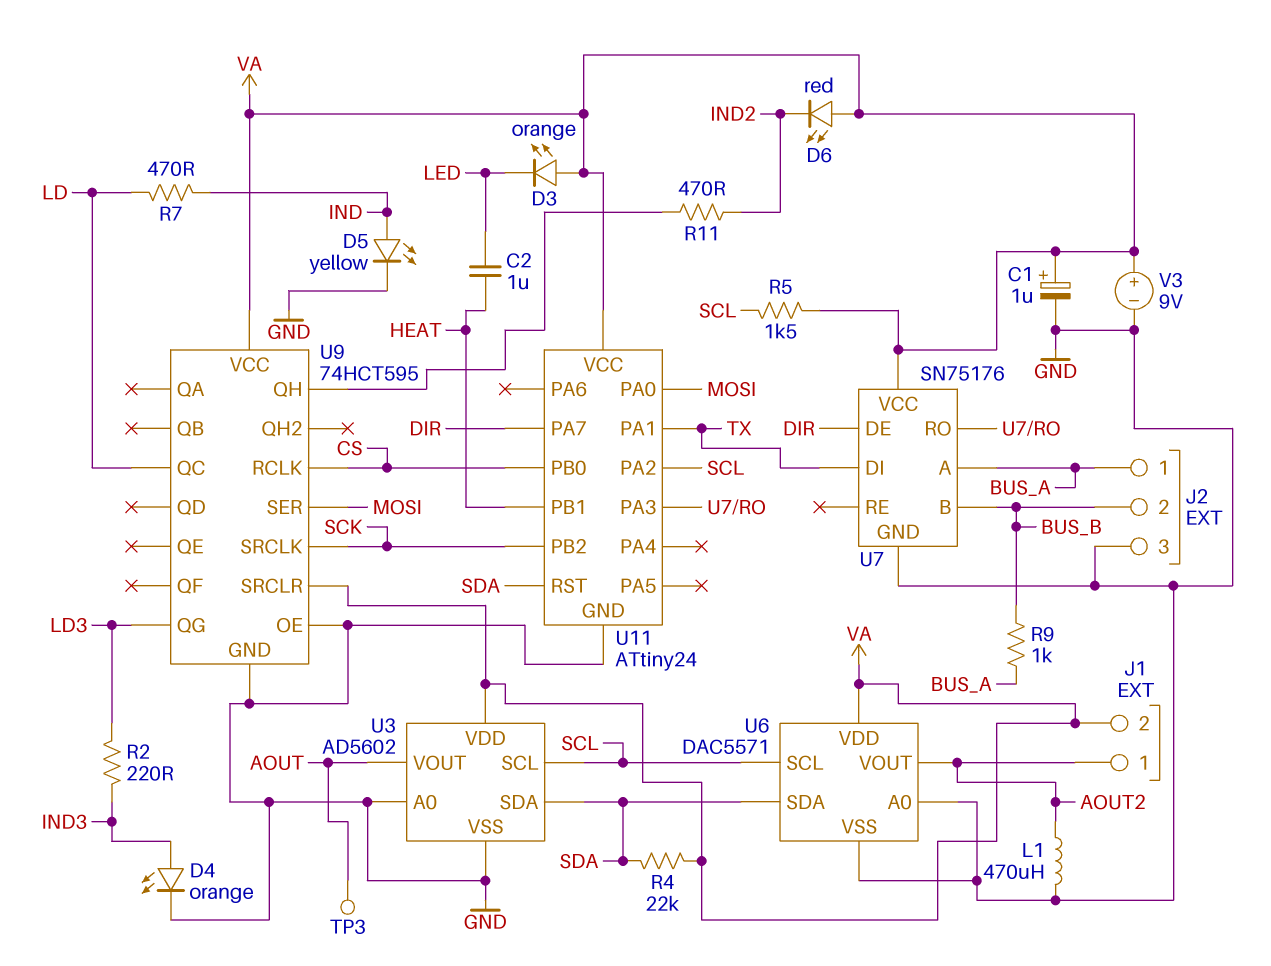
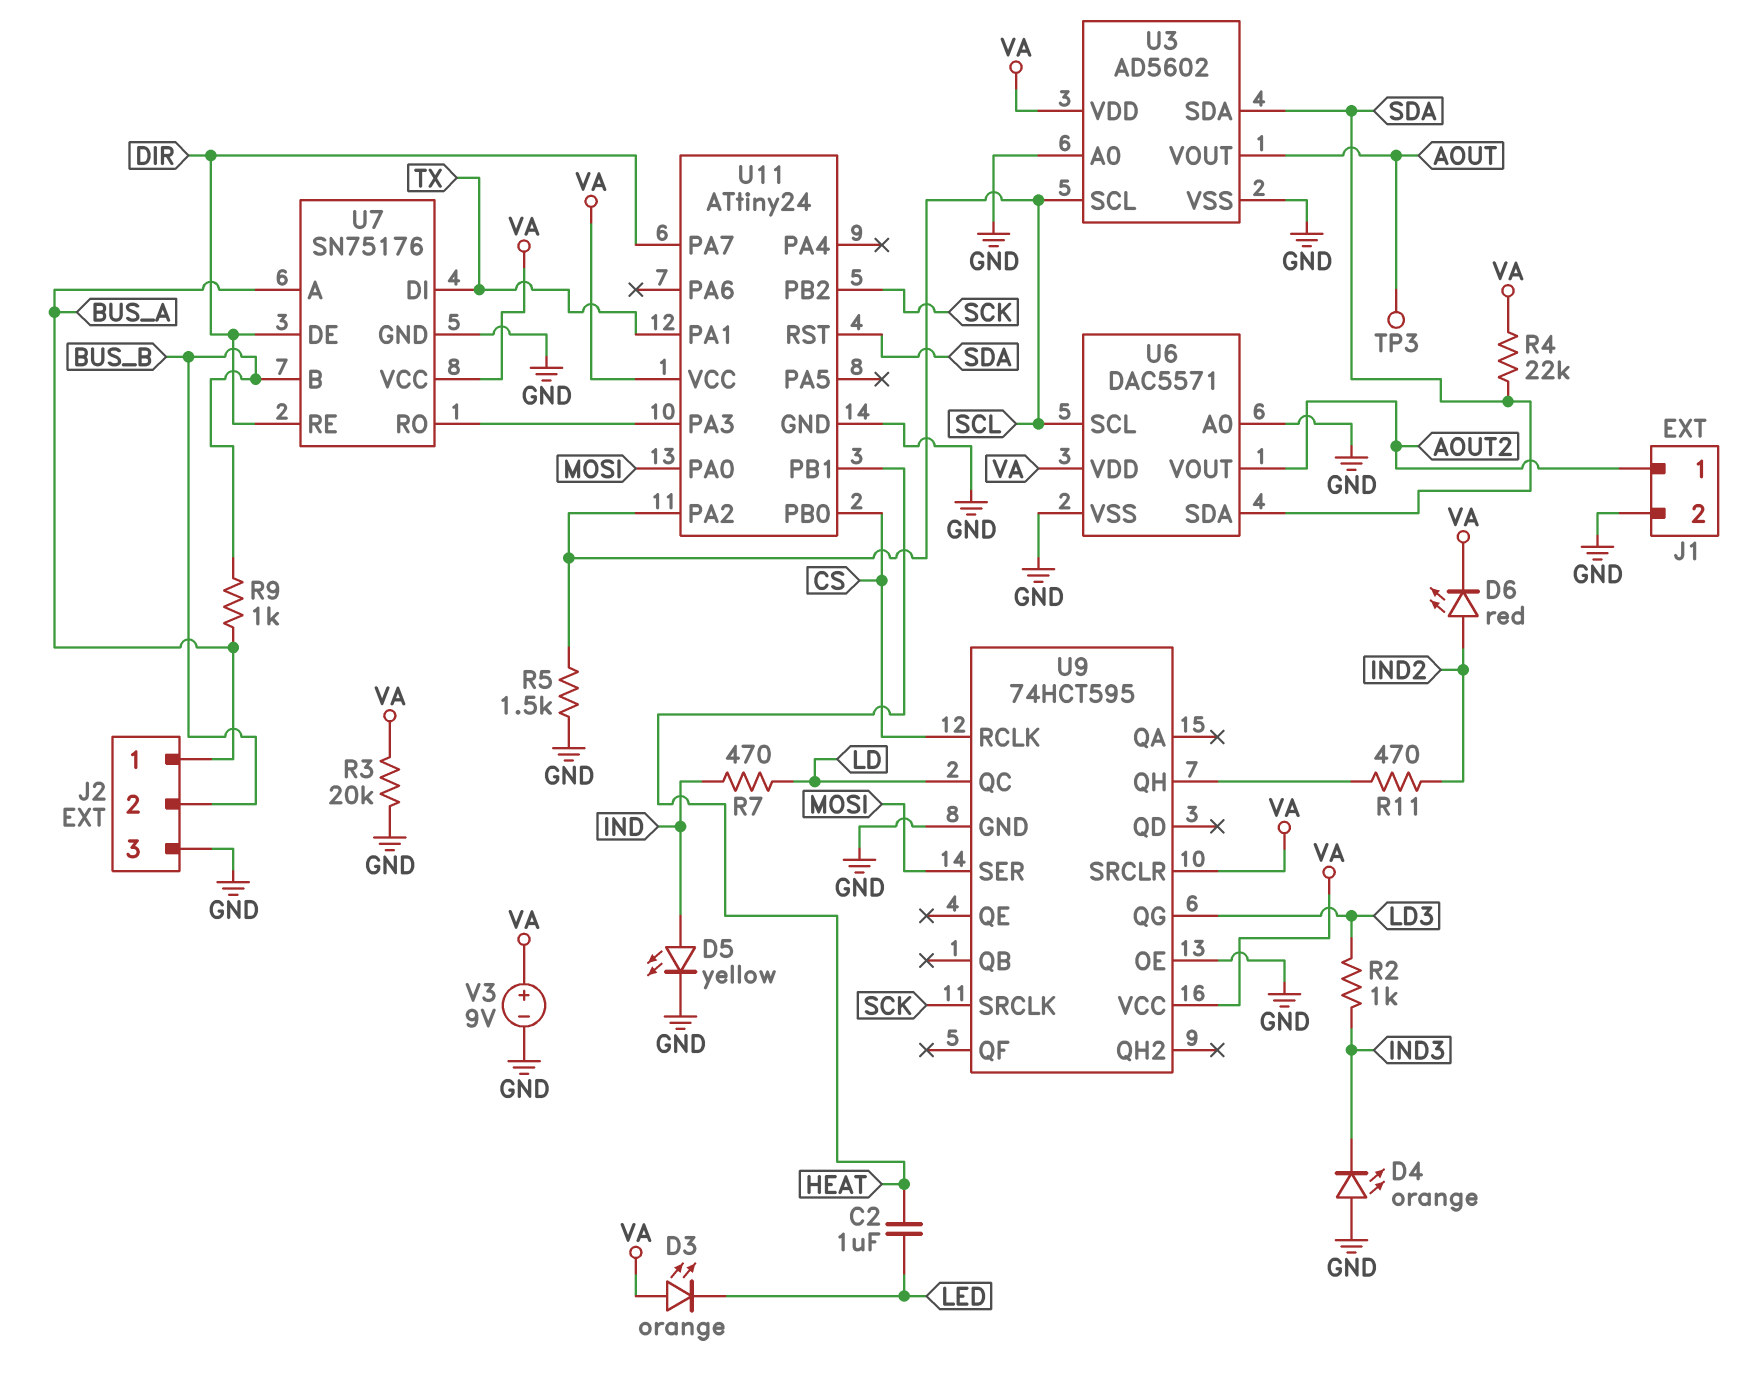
C1: 1uF (plus VA, minus GND) -> none
D4: LED orange (A IND3, K GND) -> LED orange (A GND, K IND3)
D6: LED red (A VA, K IND2) -> LED red (A IND2, K VA)
J1 pin 2: VA -> GND
L1: 470uH (AOUT2, GND) -> none
R2: 220 (IND3, LD3) -> 1k (IND3, LD3)
R3: none -> 20k (GND, VA)
R5: 1.5k (SCL, VA) -> 1.5k (GND, SCL)
U7 pin RE: none -> DIR

